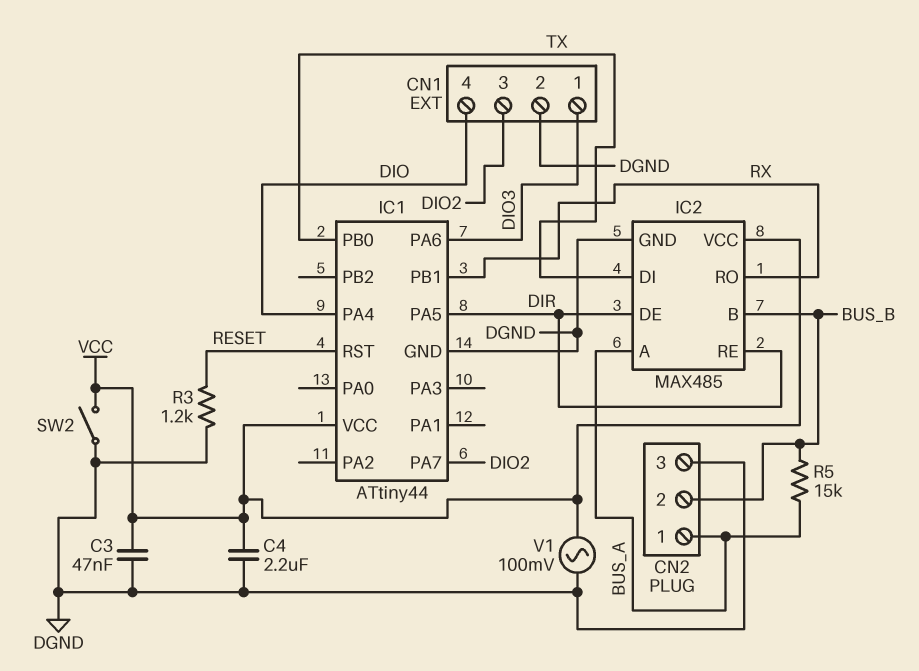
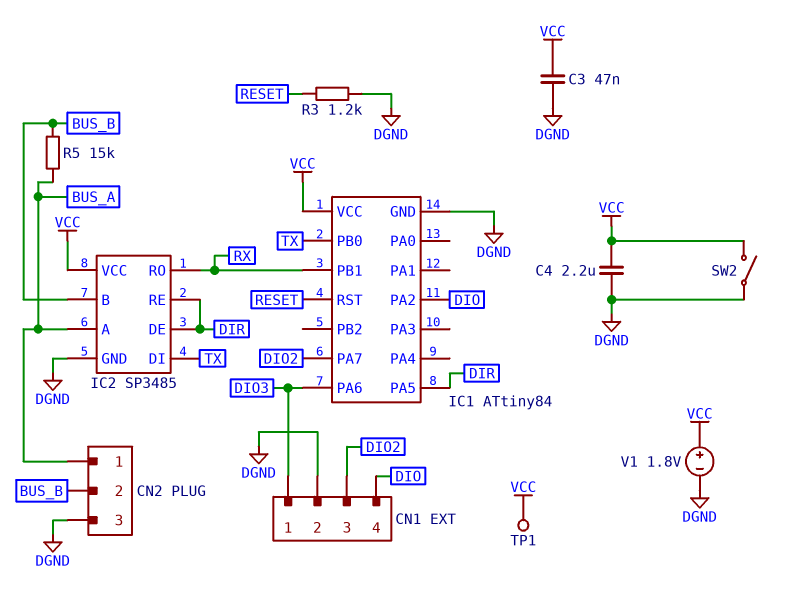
IC1: ATtiny44 -> ATtiny84
IC1 pin PA2: none -> DIO
IC1 pin PA4: DIO -> none
IC2: MAX485 -> SP3485
TP1: none -> test point (VCC)
V1: AC 100mV (DGND, VCC) -> 1.8V (plus VCC, minus DGND)

